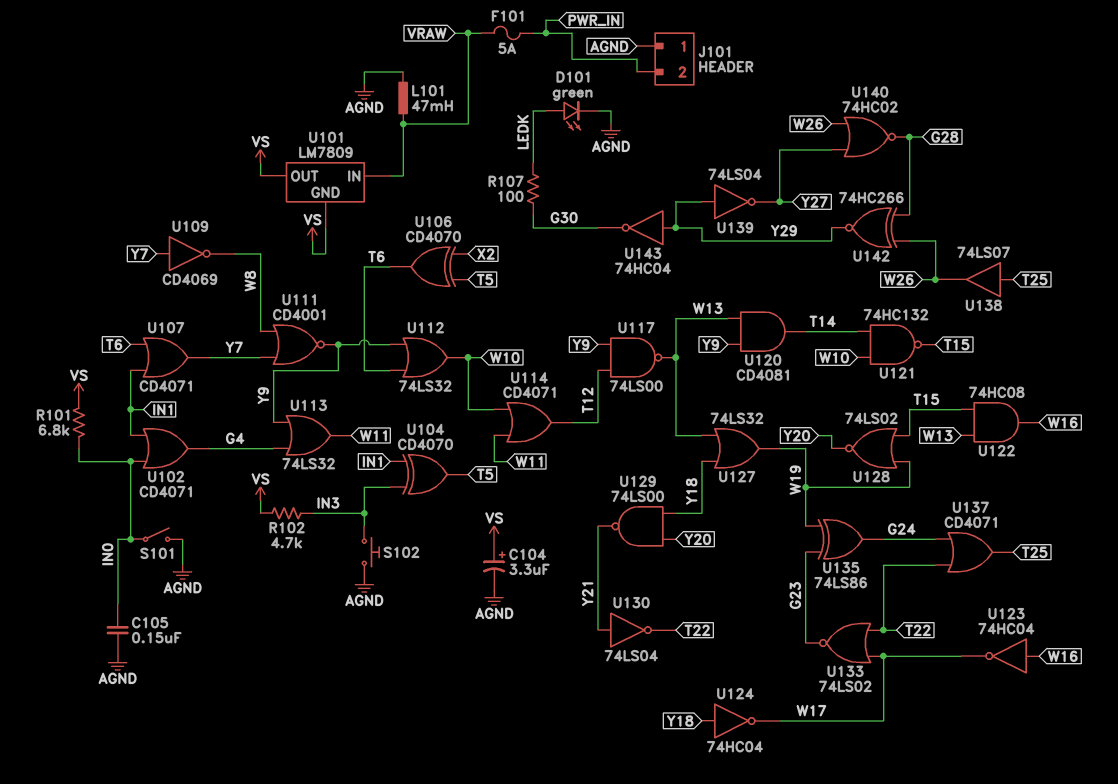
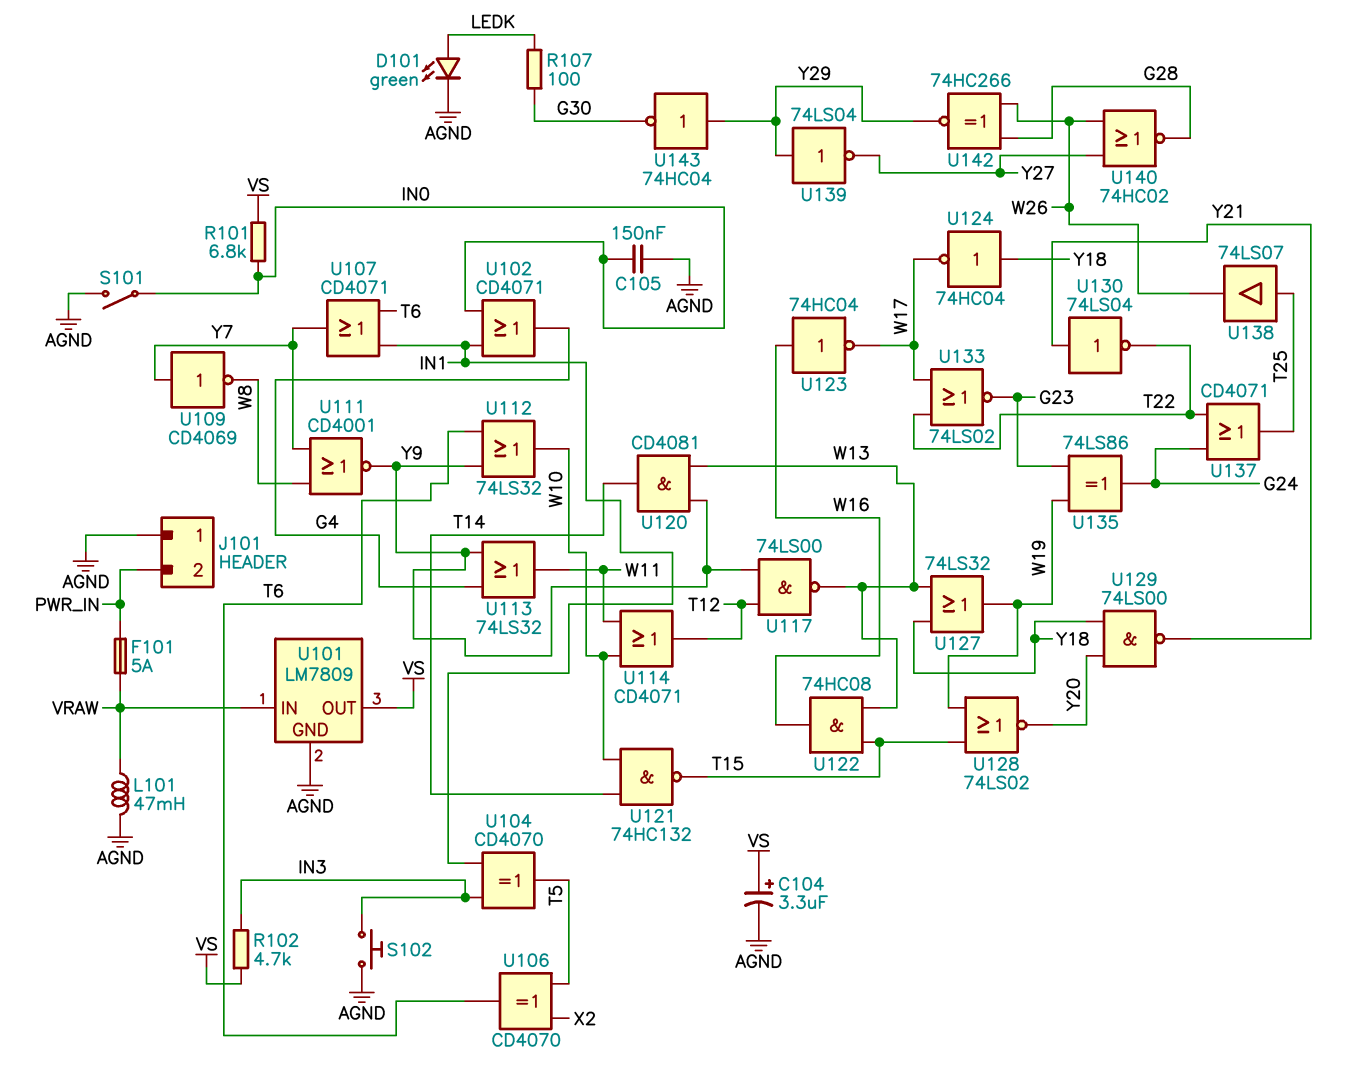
U101 pin GND: VS -> AGND

